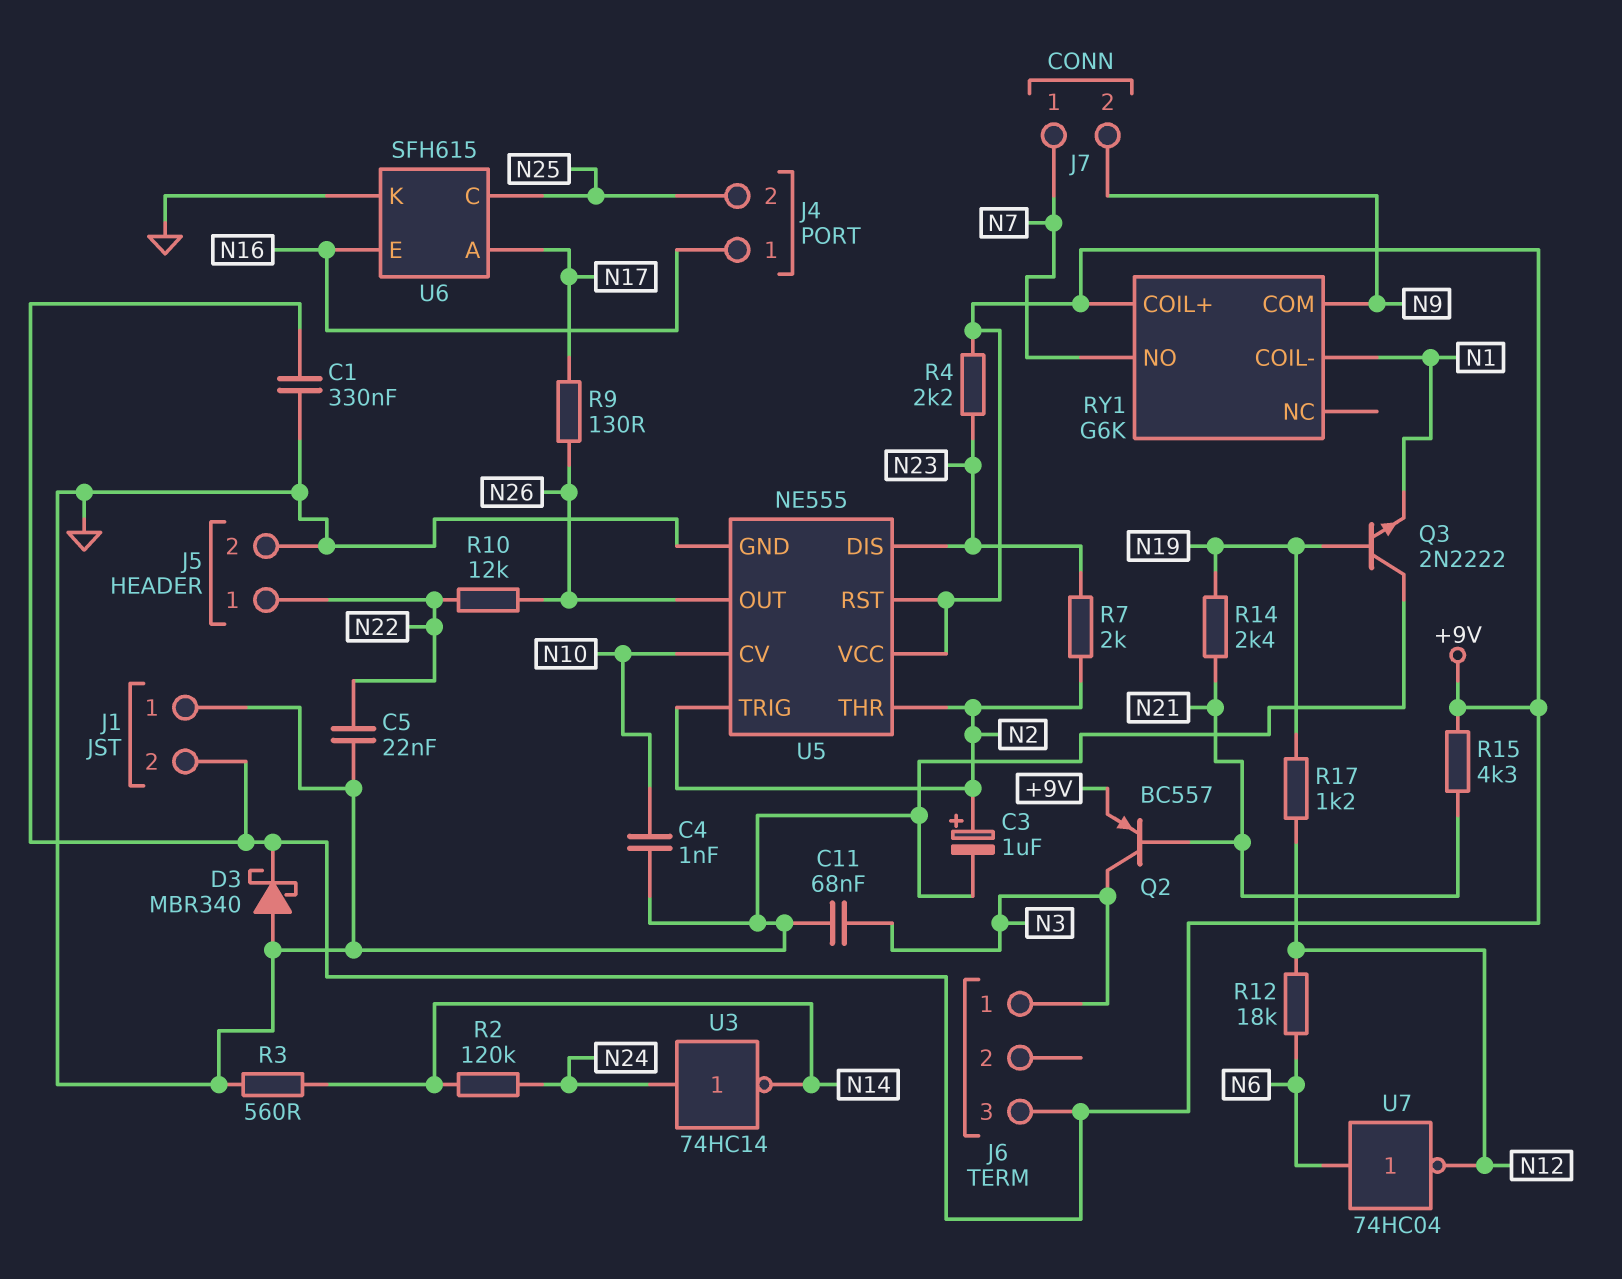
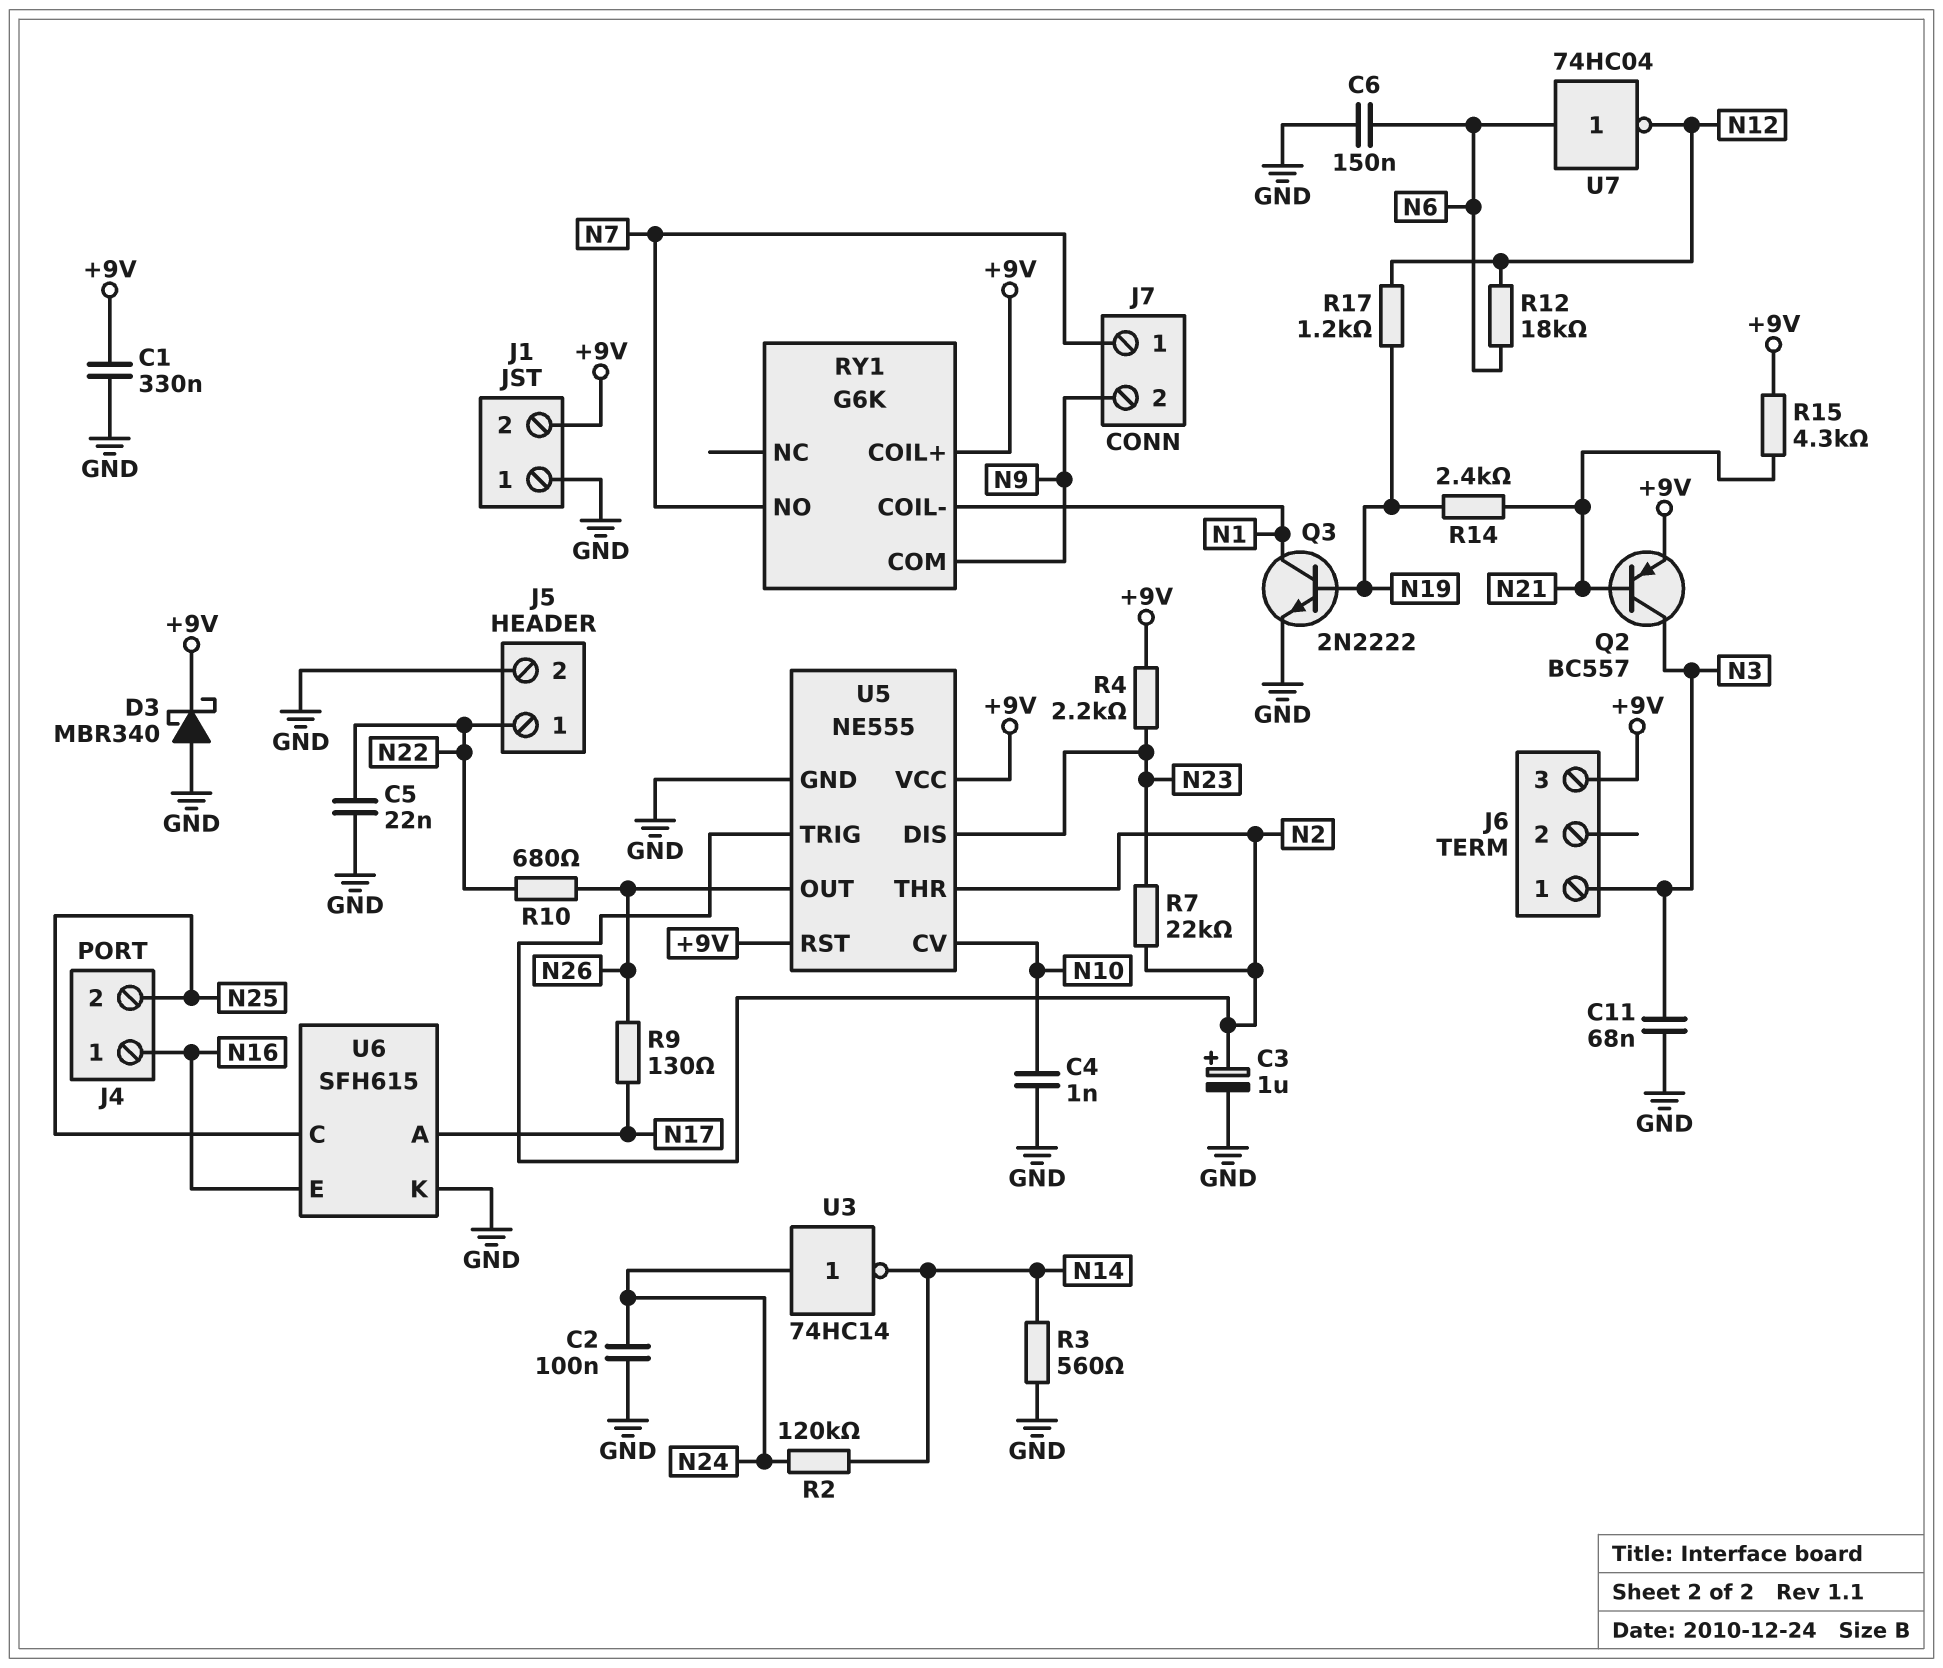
C2: none -> 100nF (GND, N24)
C6: none -> 150nF (GND, N6)
Q3: NPN 2N2222 (B N19, C GND, E N1) -> NPN 2N2222 (B N19, C N1, E GND)
R7: 2k (N2, N23) -> 22k (N2, N23)
R10: 12k (N22, N26) -> 680 (N22, N26)

